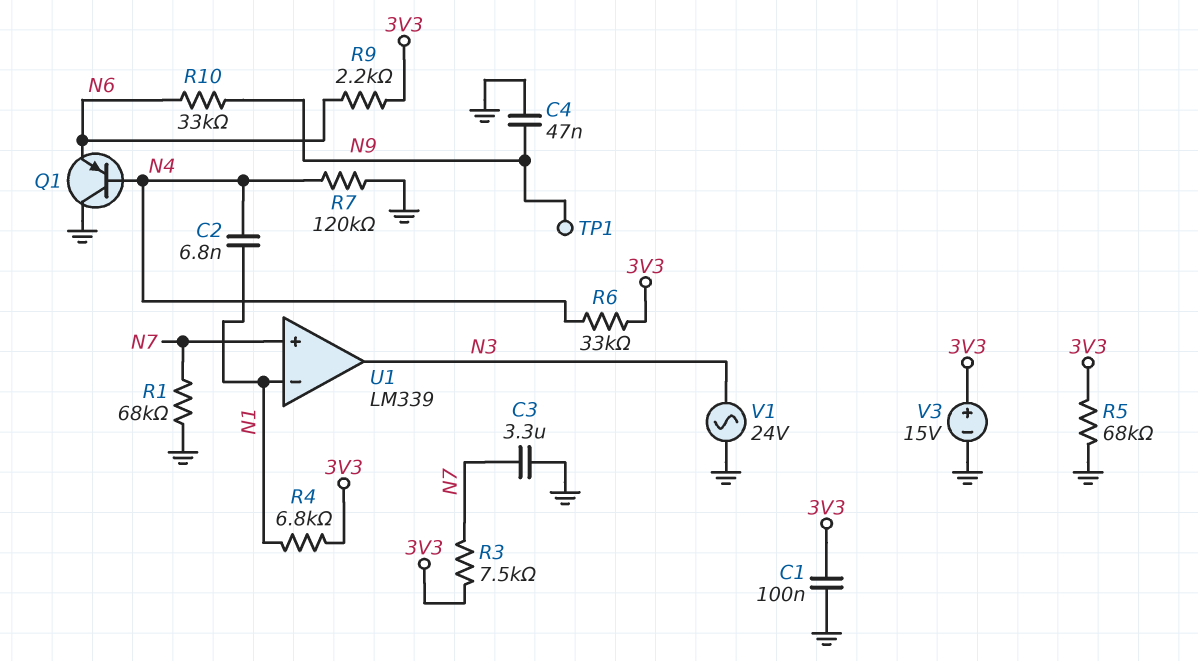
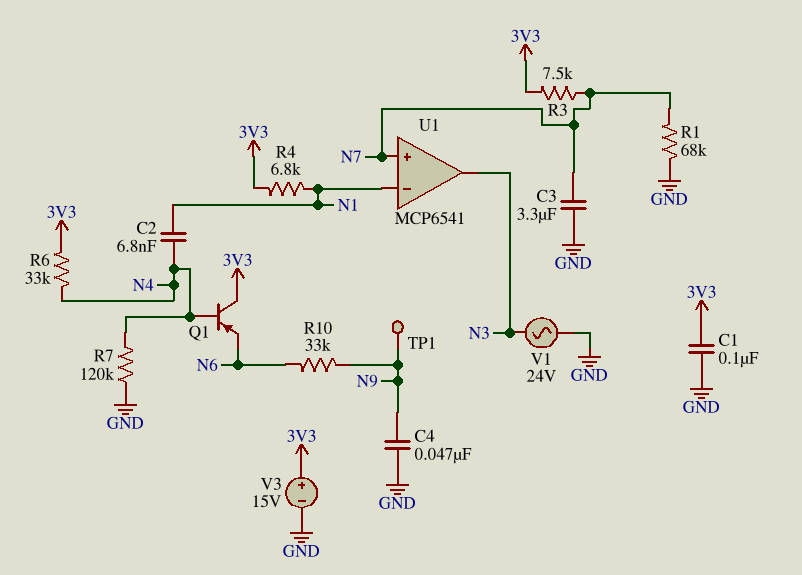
Q1: PNP (B N4, C GND, E N6) -> PNP (B N4, C 3V3, E N6)
R5: 68k (3V3, GND) -> none
R9: 2.2k (3V3, N6) -> none
U1: LM339 -> MCP6541

